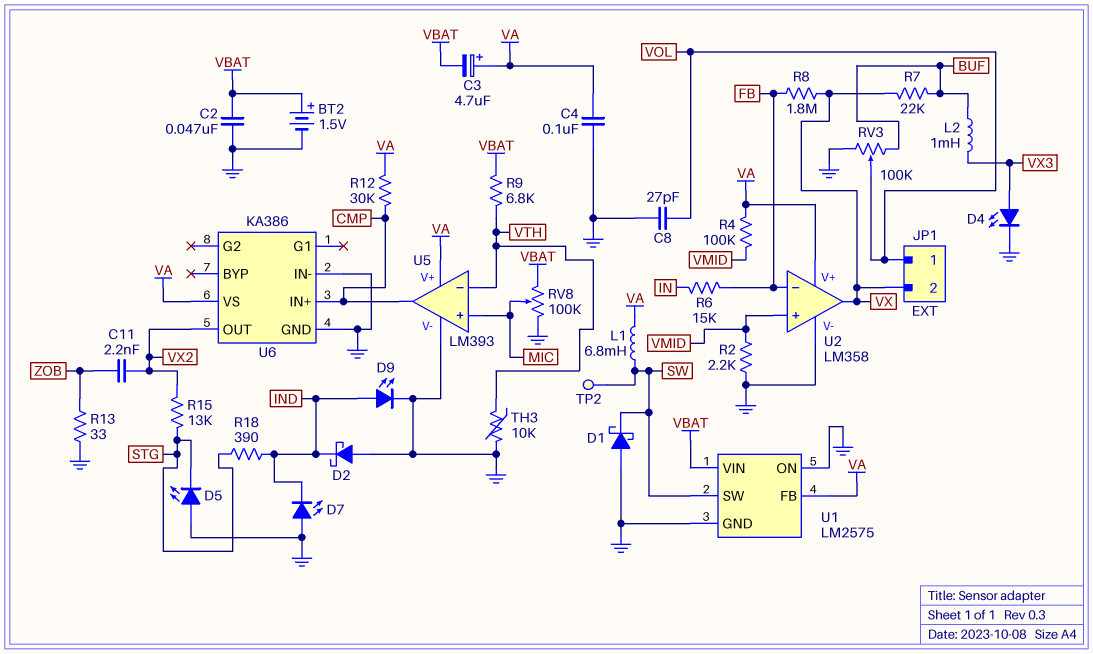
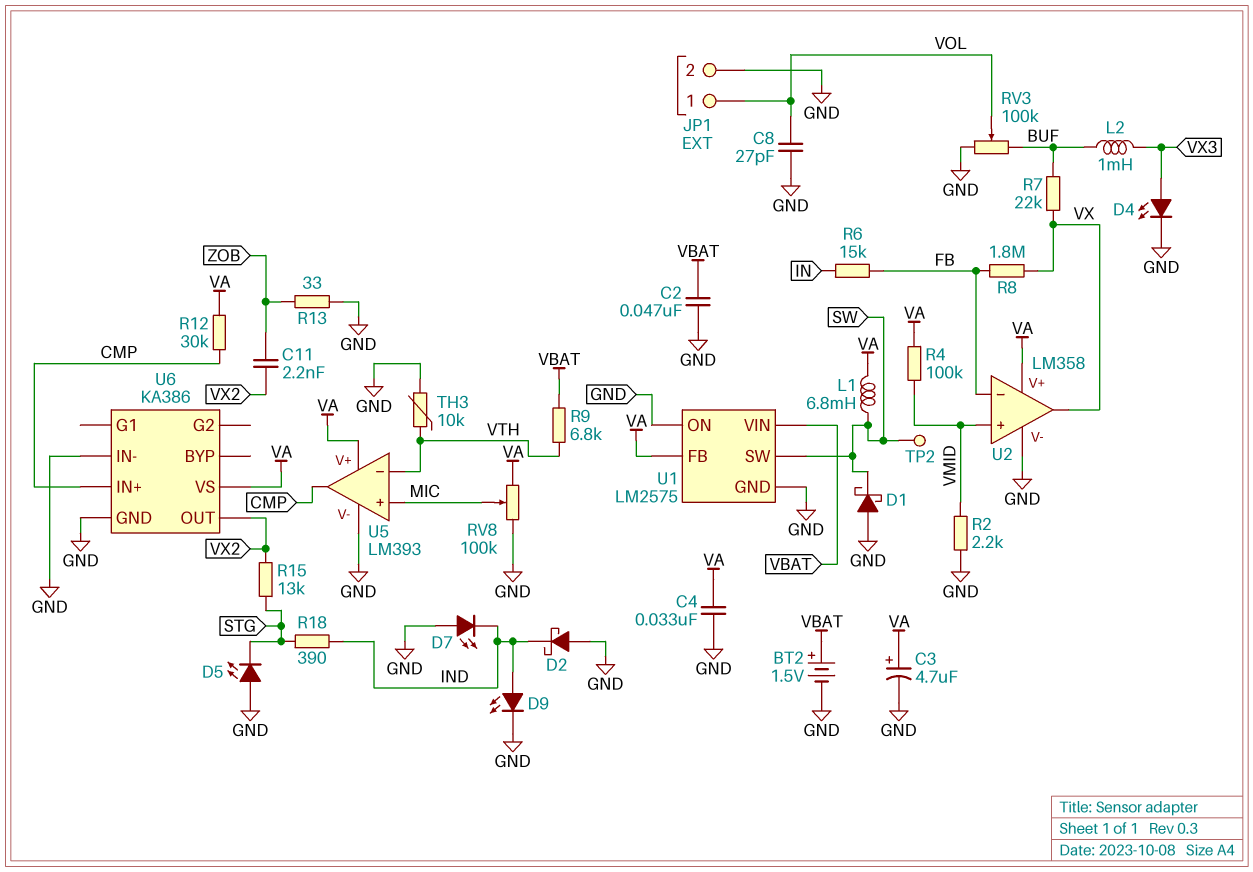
C3: 4.7uF (plus VA, minus VBAT) -> 4.7uF (plus VA, minus GND)
C4: 100nF (GND, VA) -> 33nF (GND, VA)
JP1 pin 2: VX -> GND
RV8: 100k (GND, VBAT, wiper MIC) -> 100k (GND, VA, wiper MIC)

